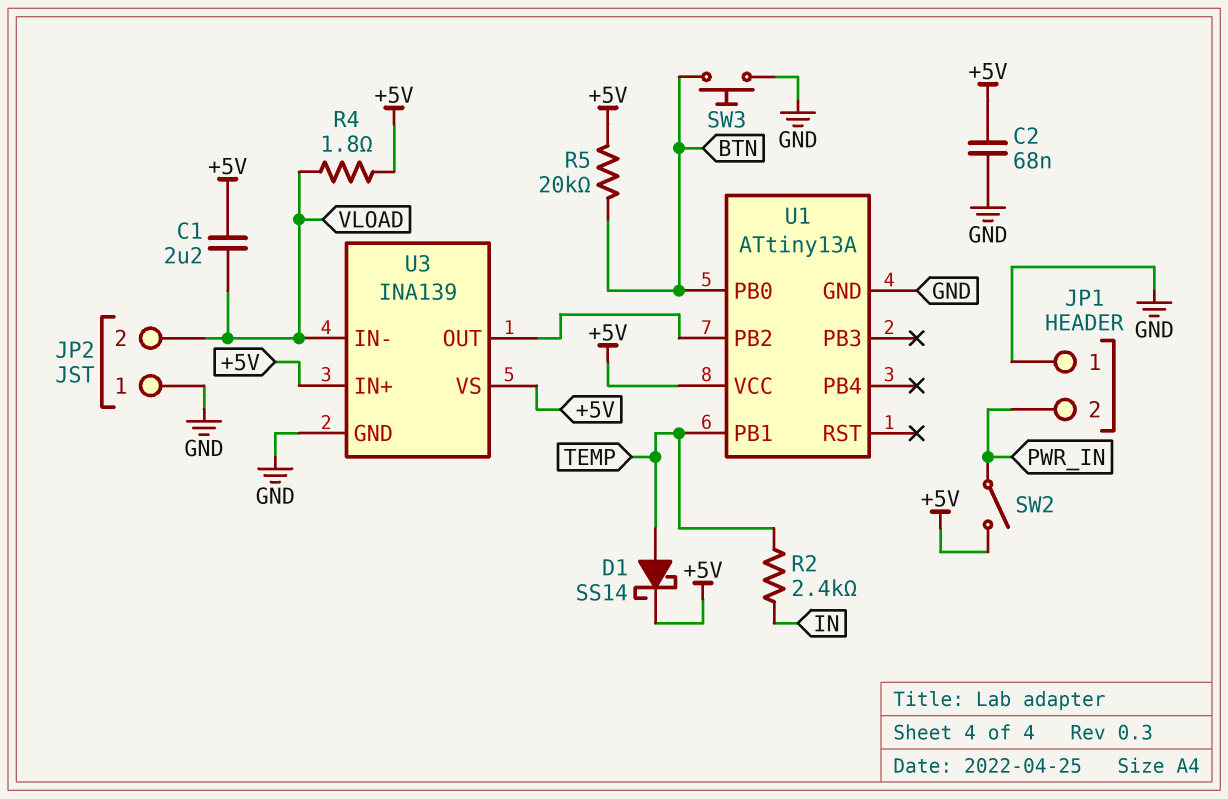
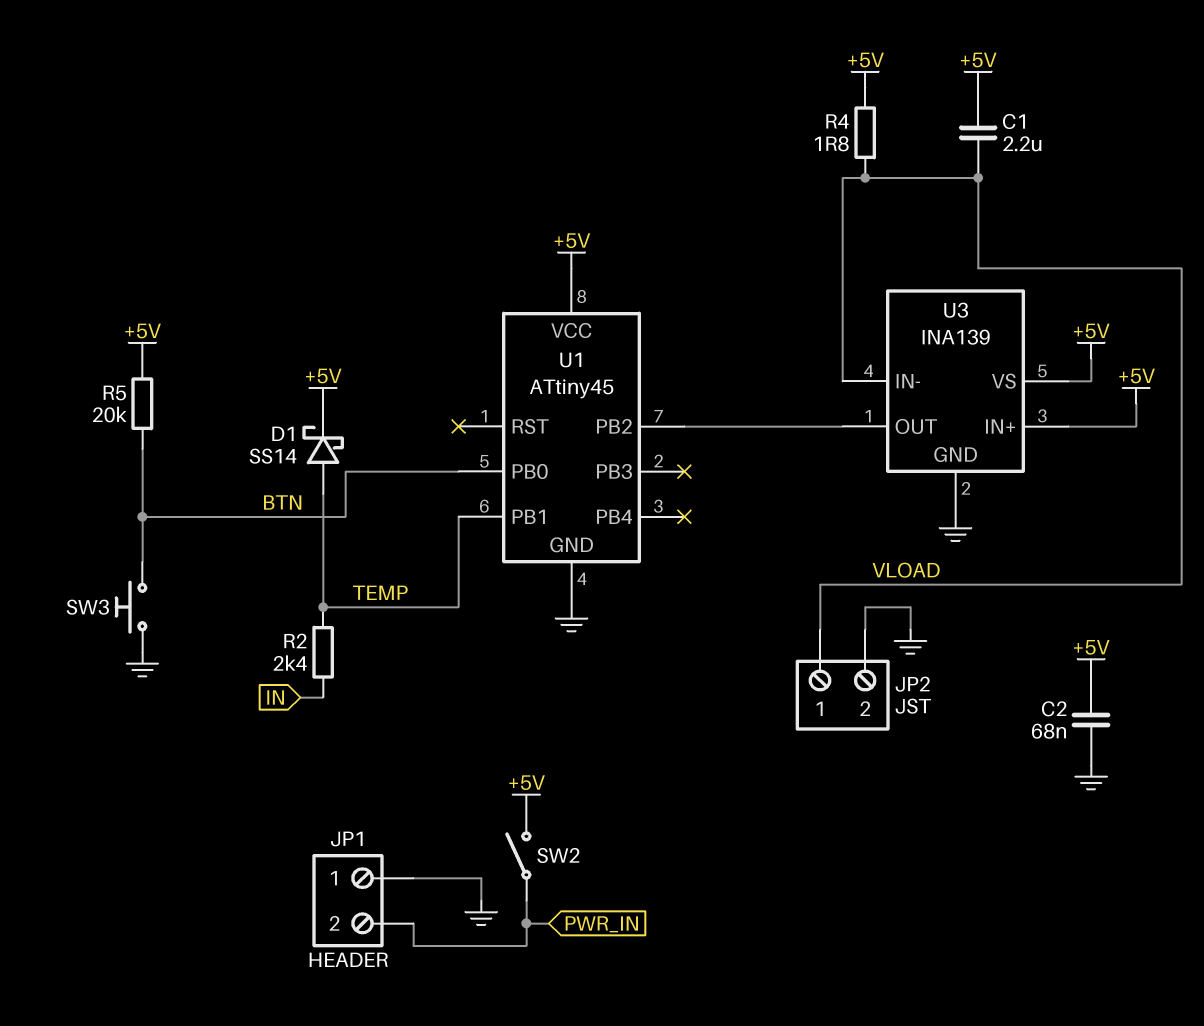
JP2 pin 1: GND -> VLOAD
JP2 pin 2: VLOAD -> GND
U1: ATtiny13A -> ATtiny45

